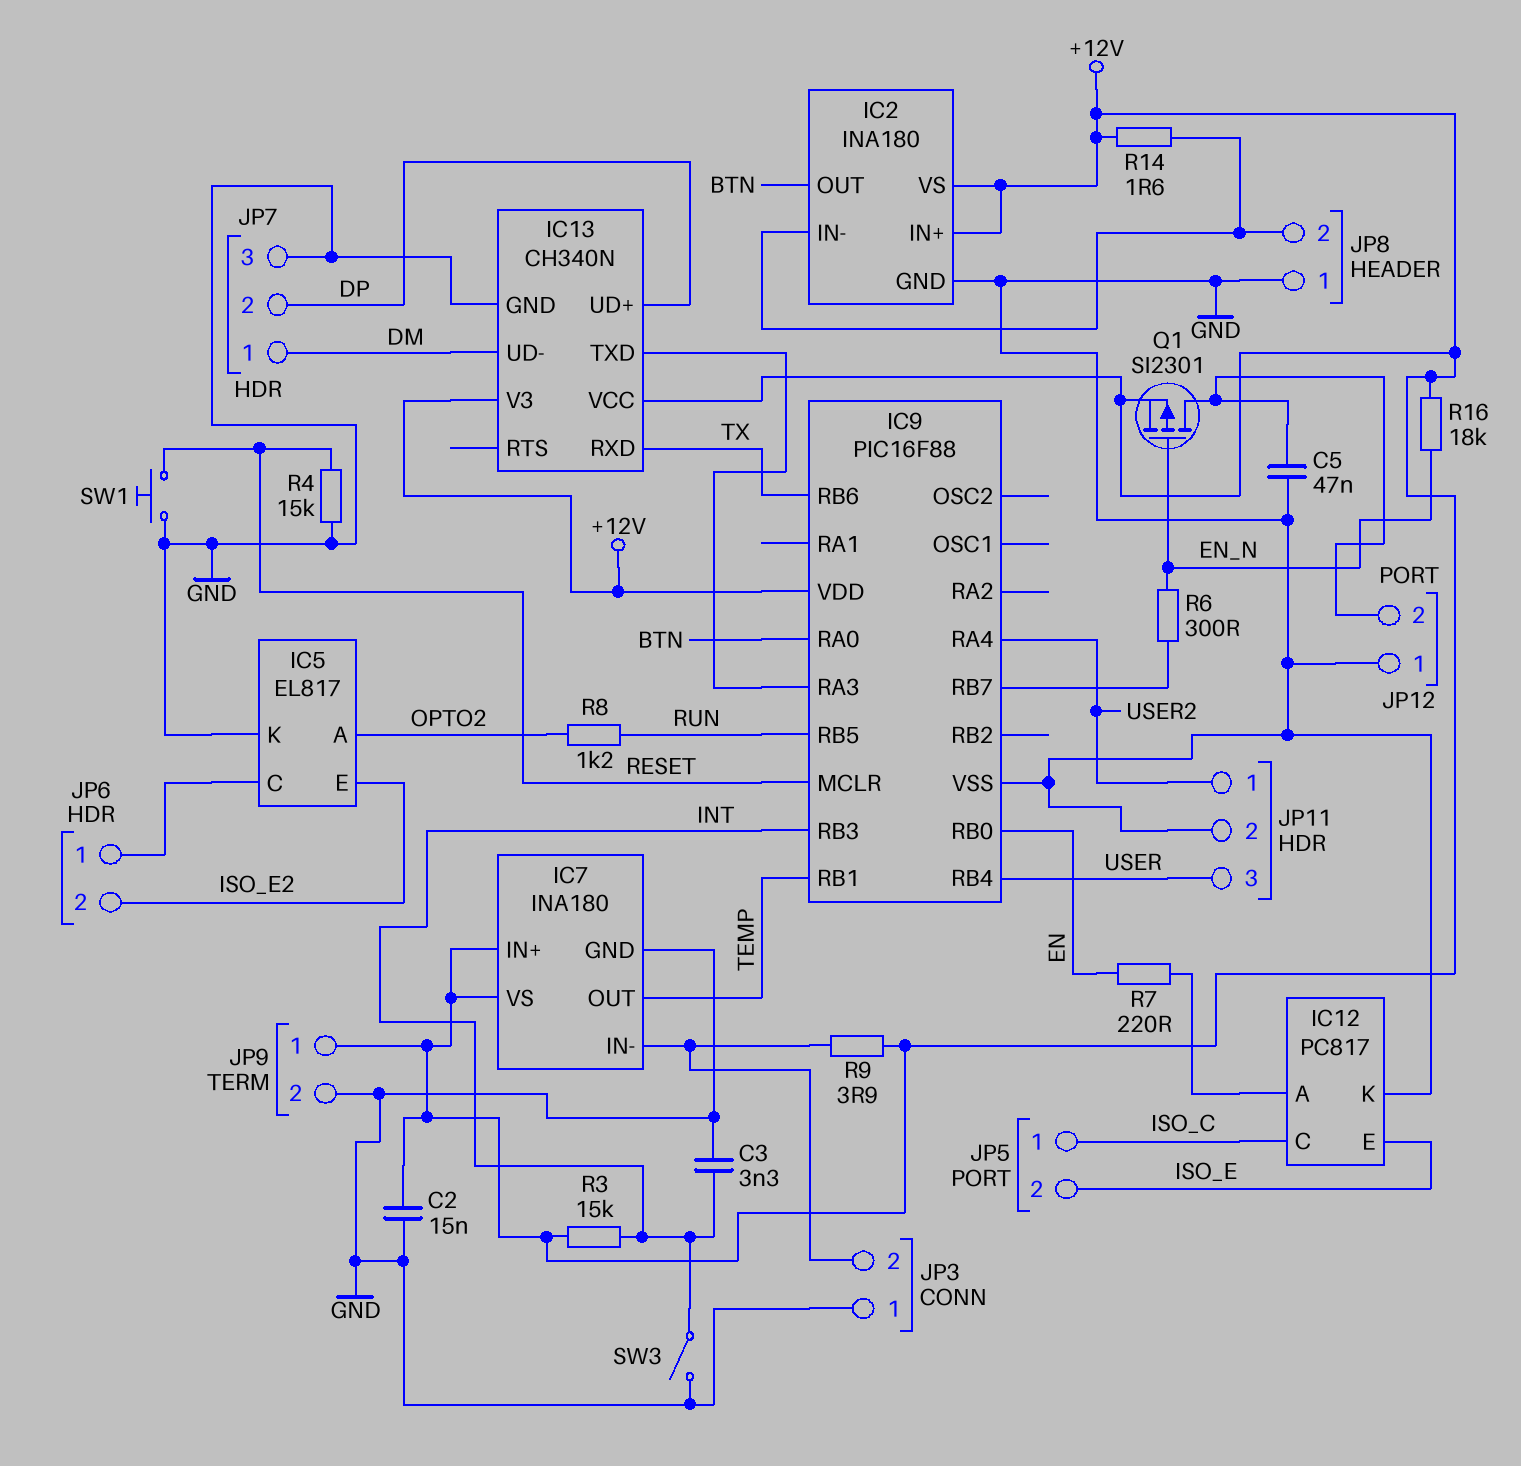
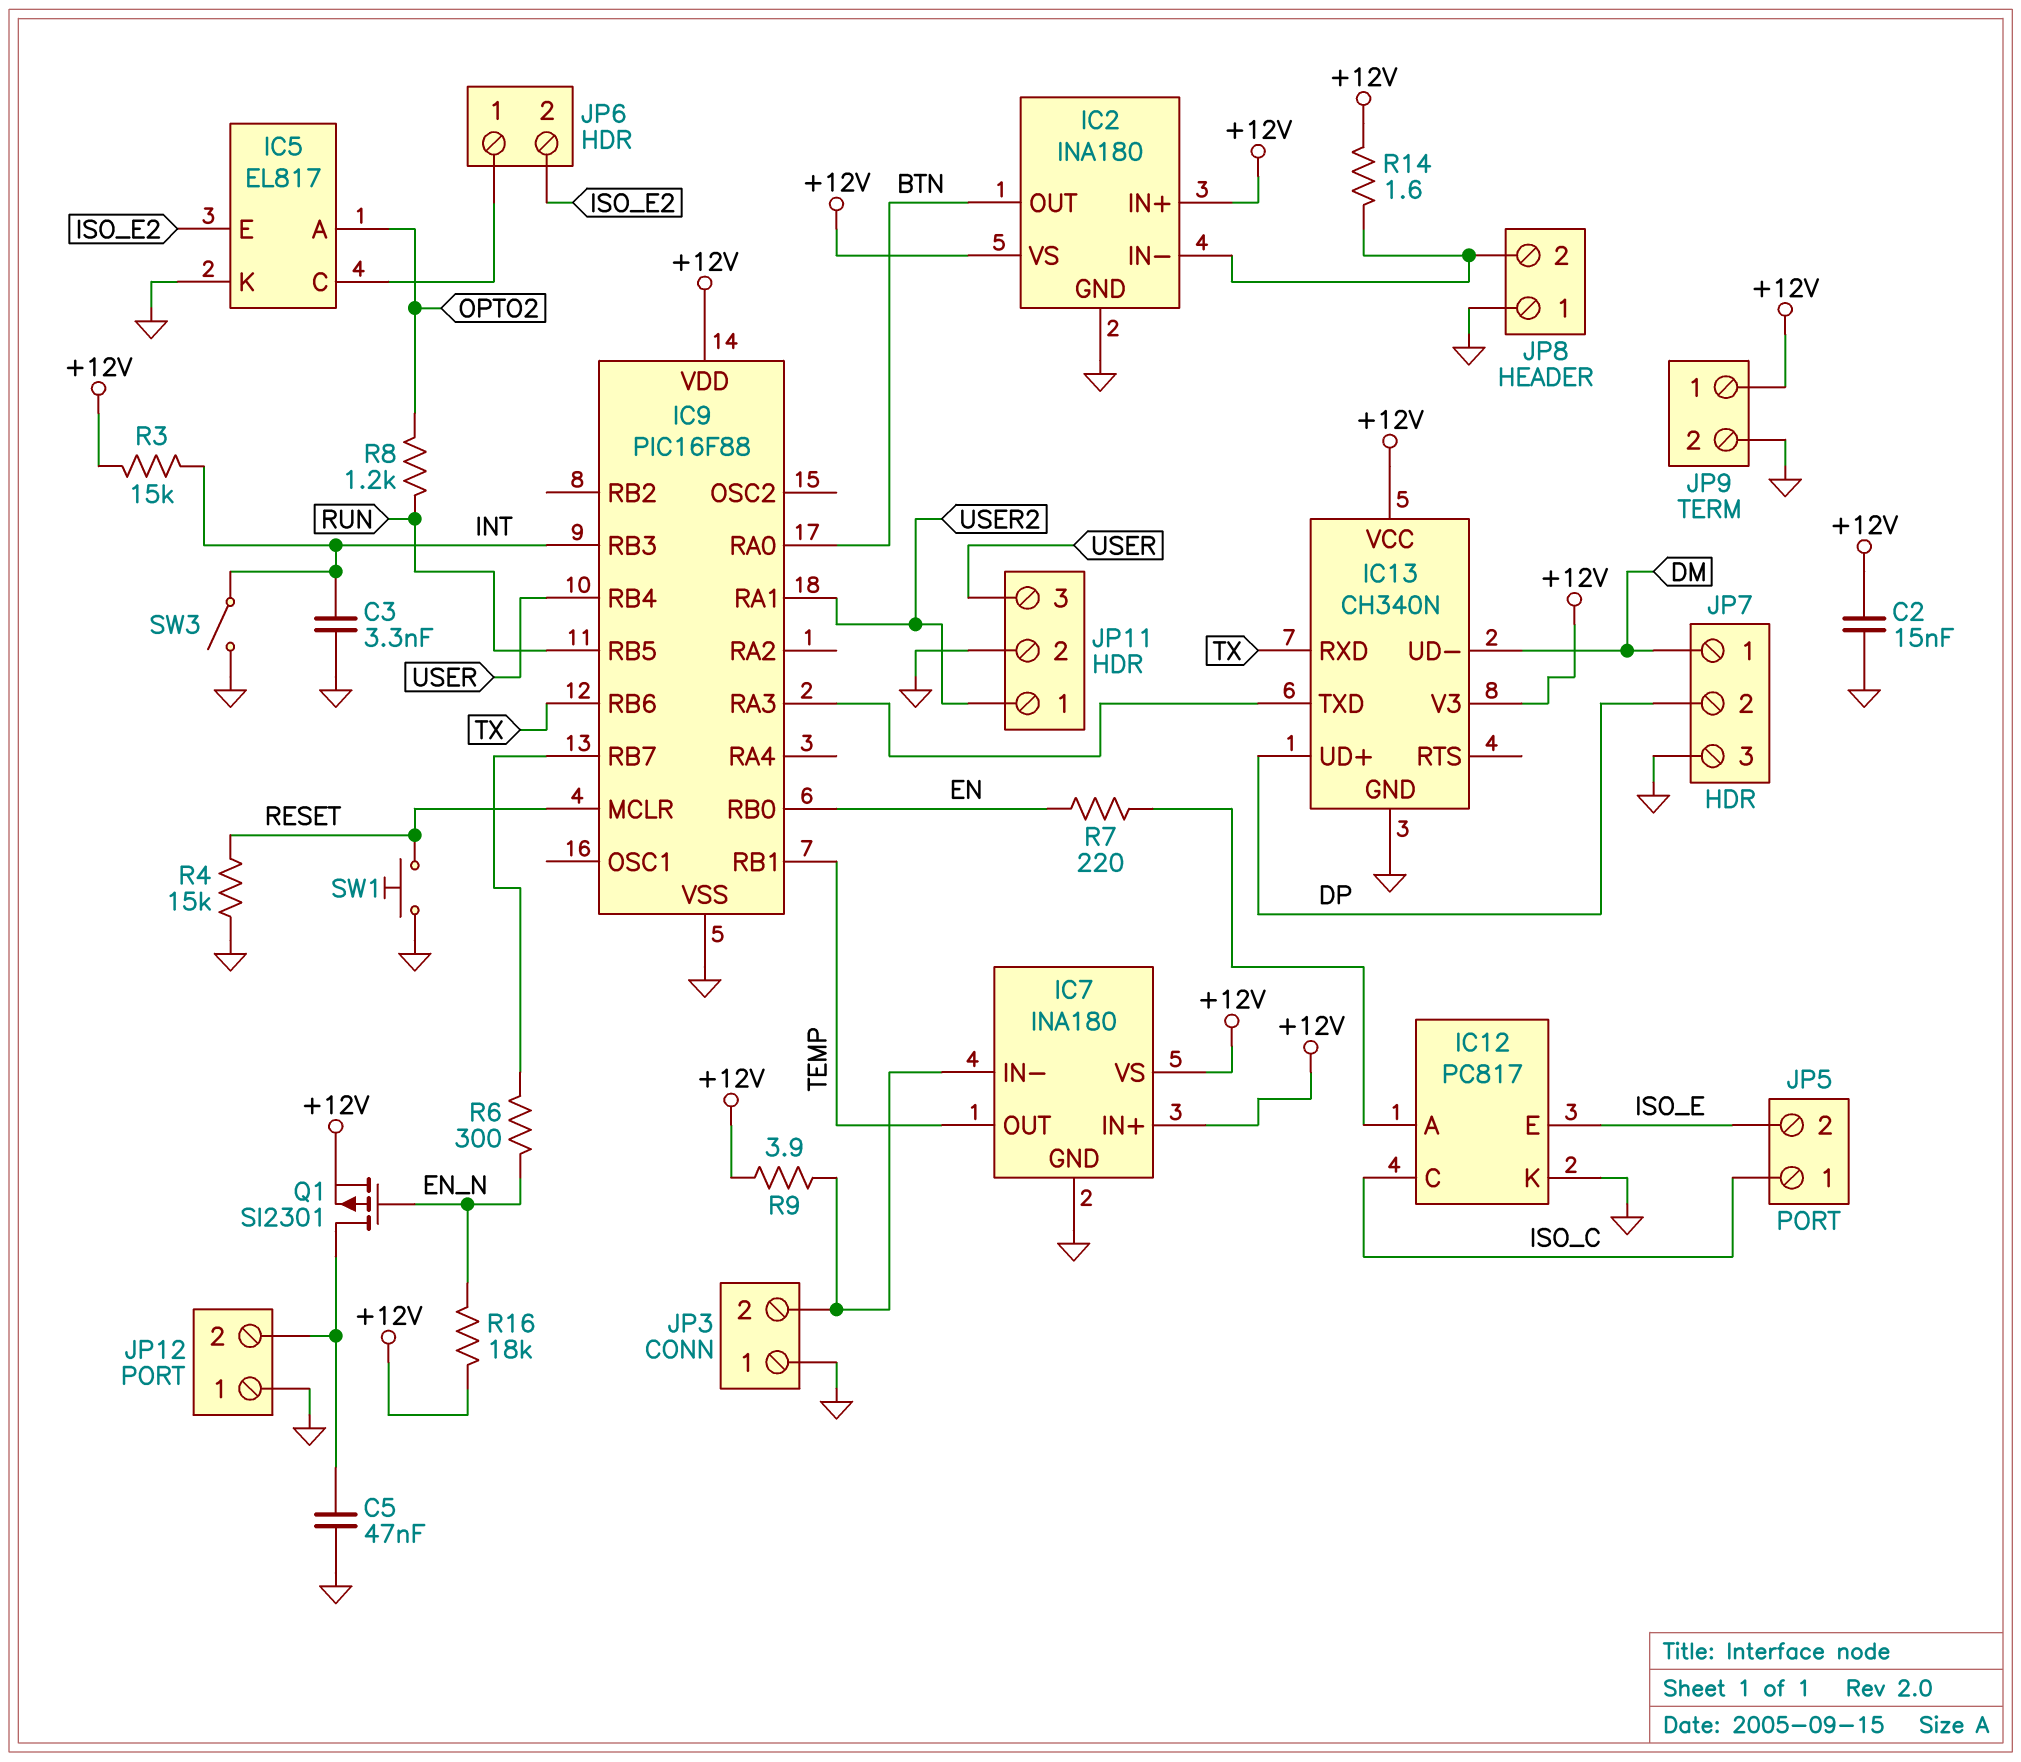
IC9 pin RA1: none -> USER2
IC9 pin RA4: USER2 -> none

